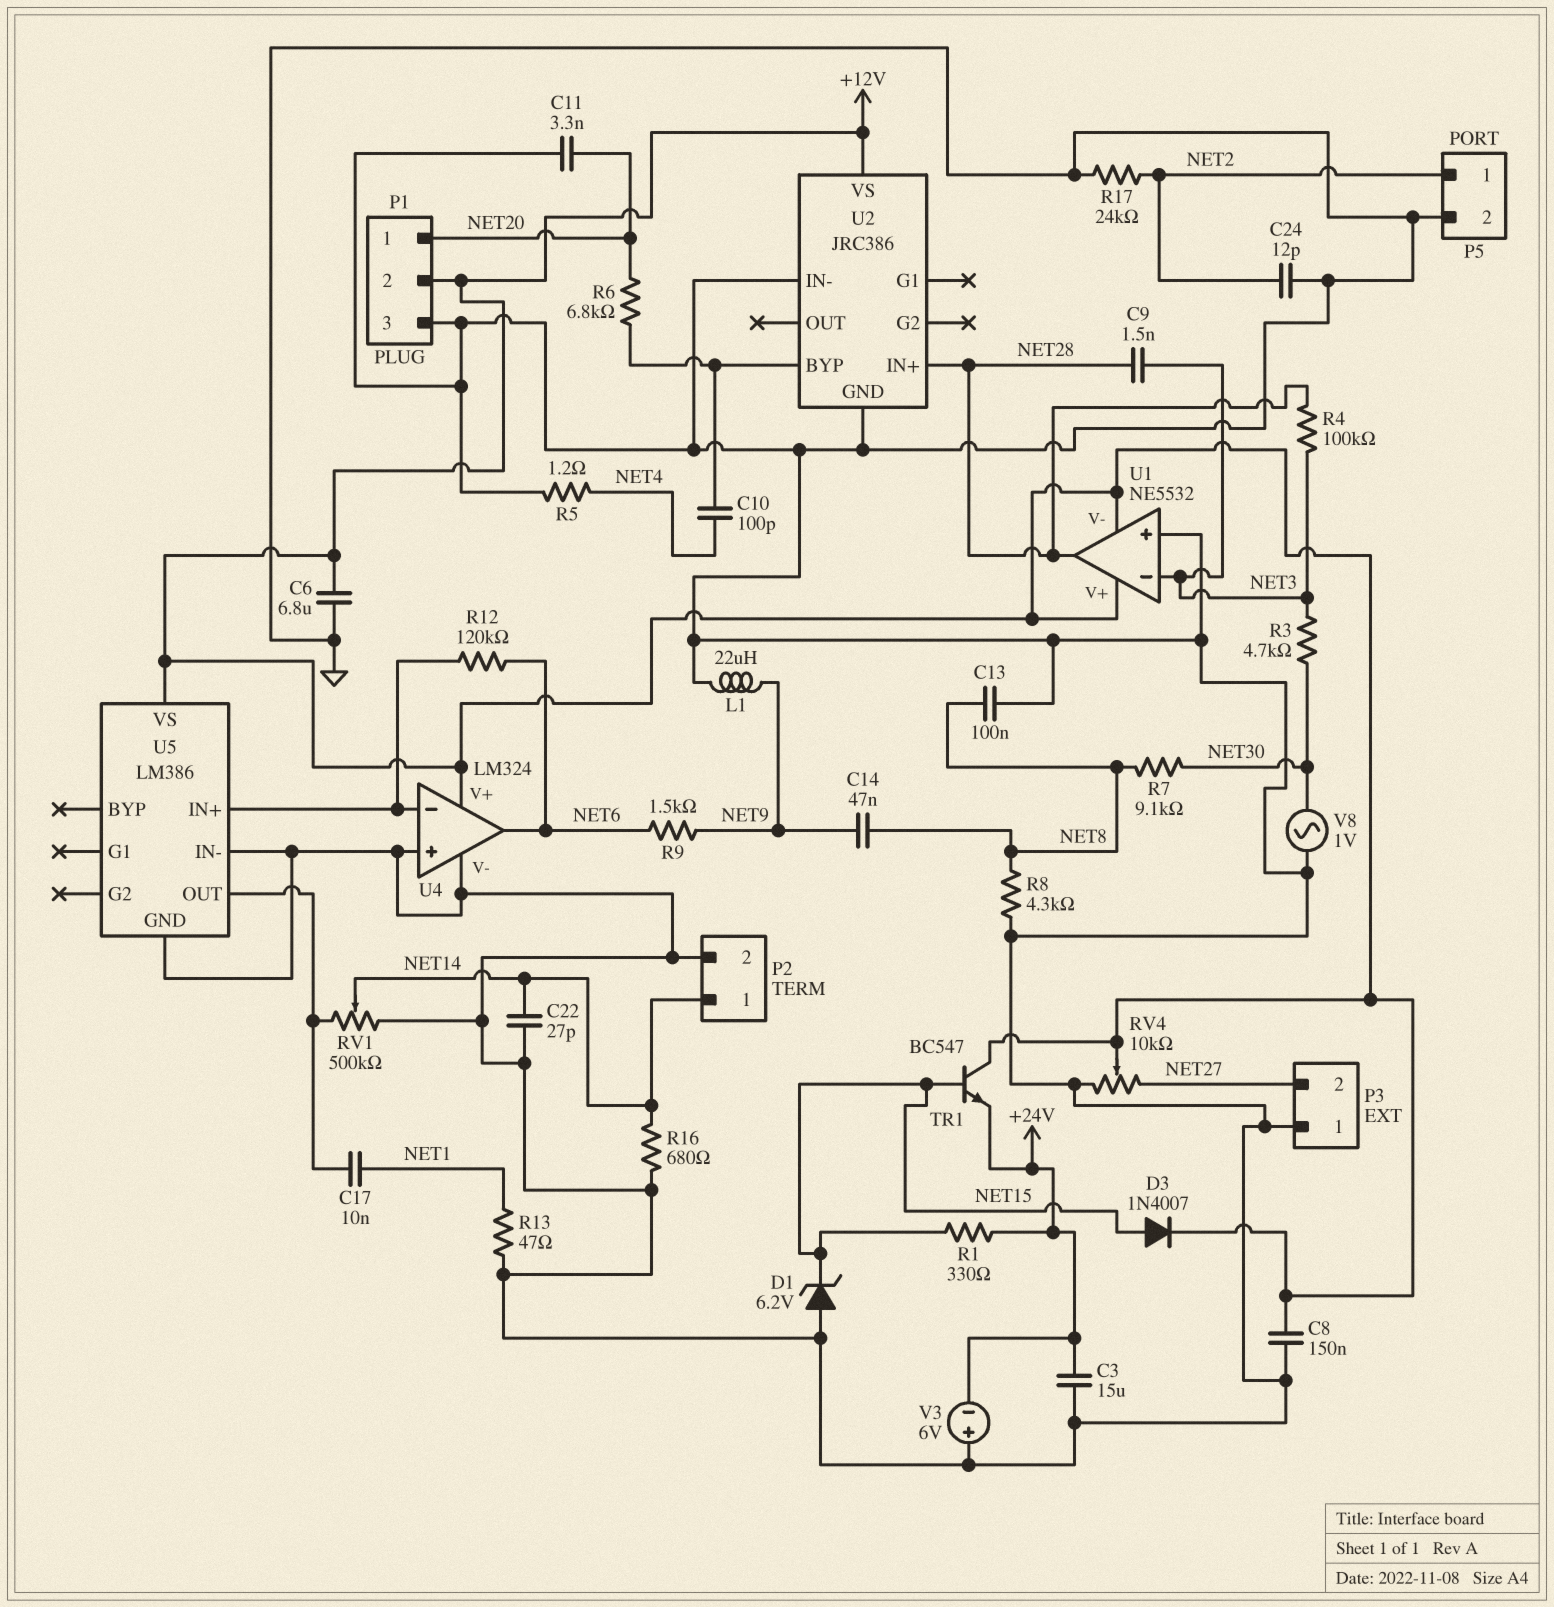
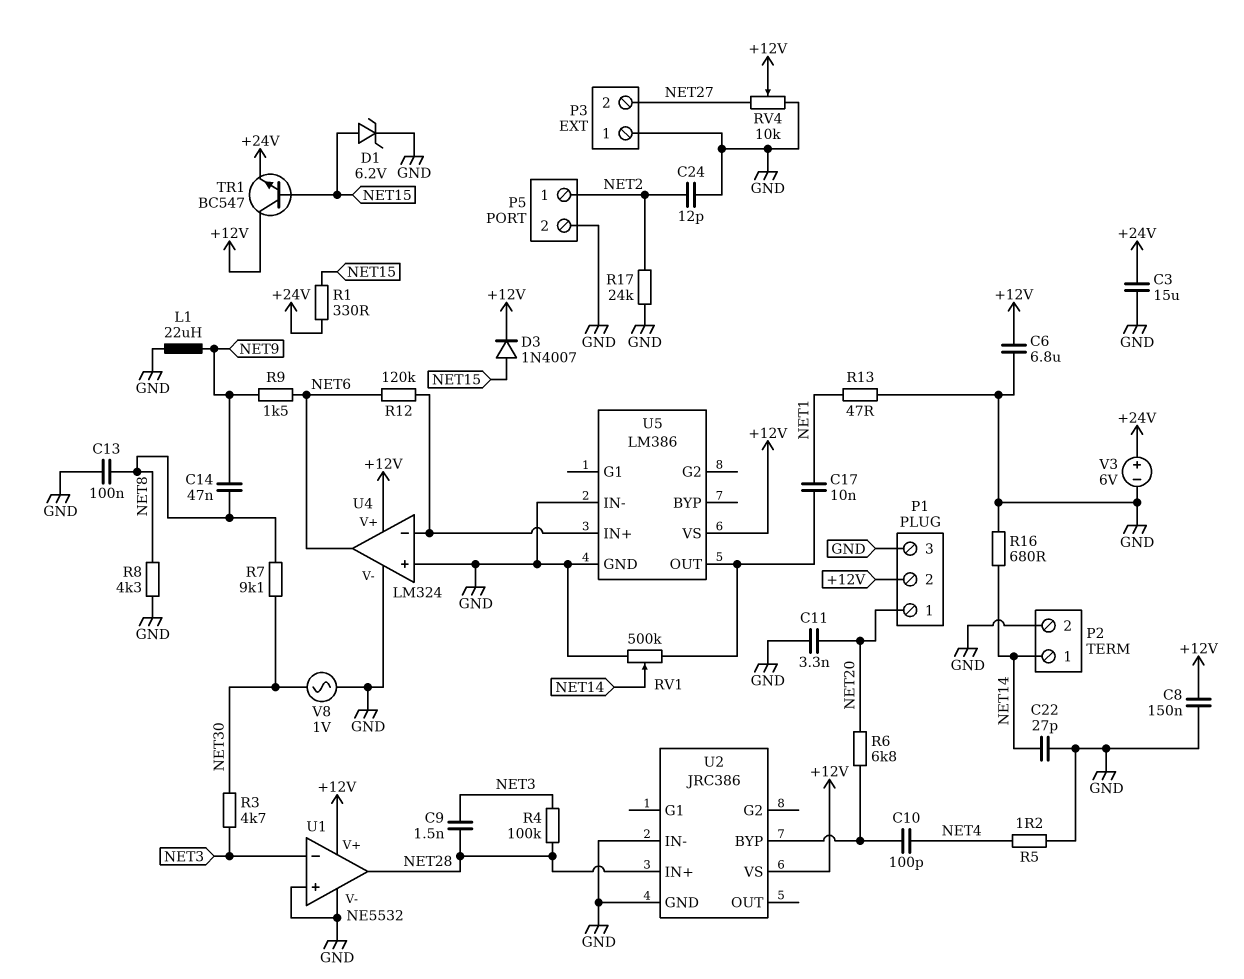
D1: zener 6.2V (A GND, K NET15) -> zener 6.2V (A NET15, K GND)
U1 pin V-: +12V -> GND
V3: 6V (plus GND, minus +24V) -> 6V (plus +24V, minus GND)

